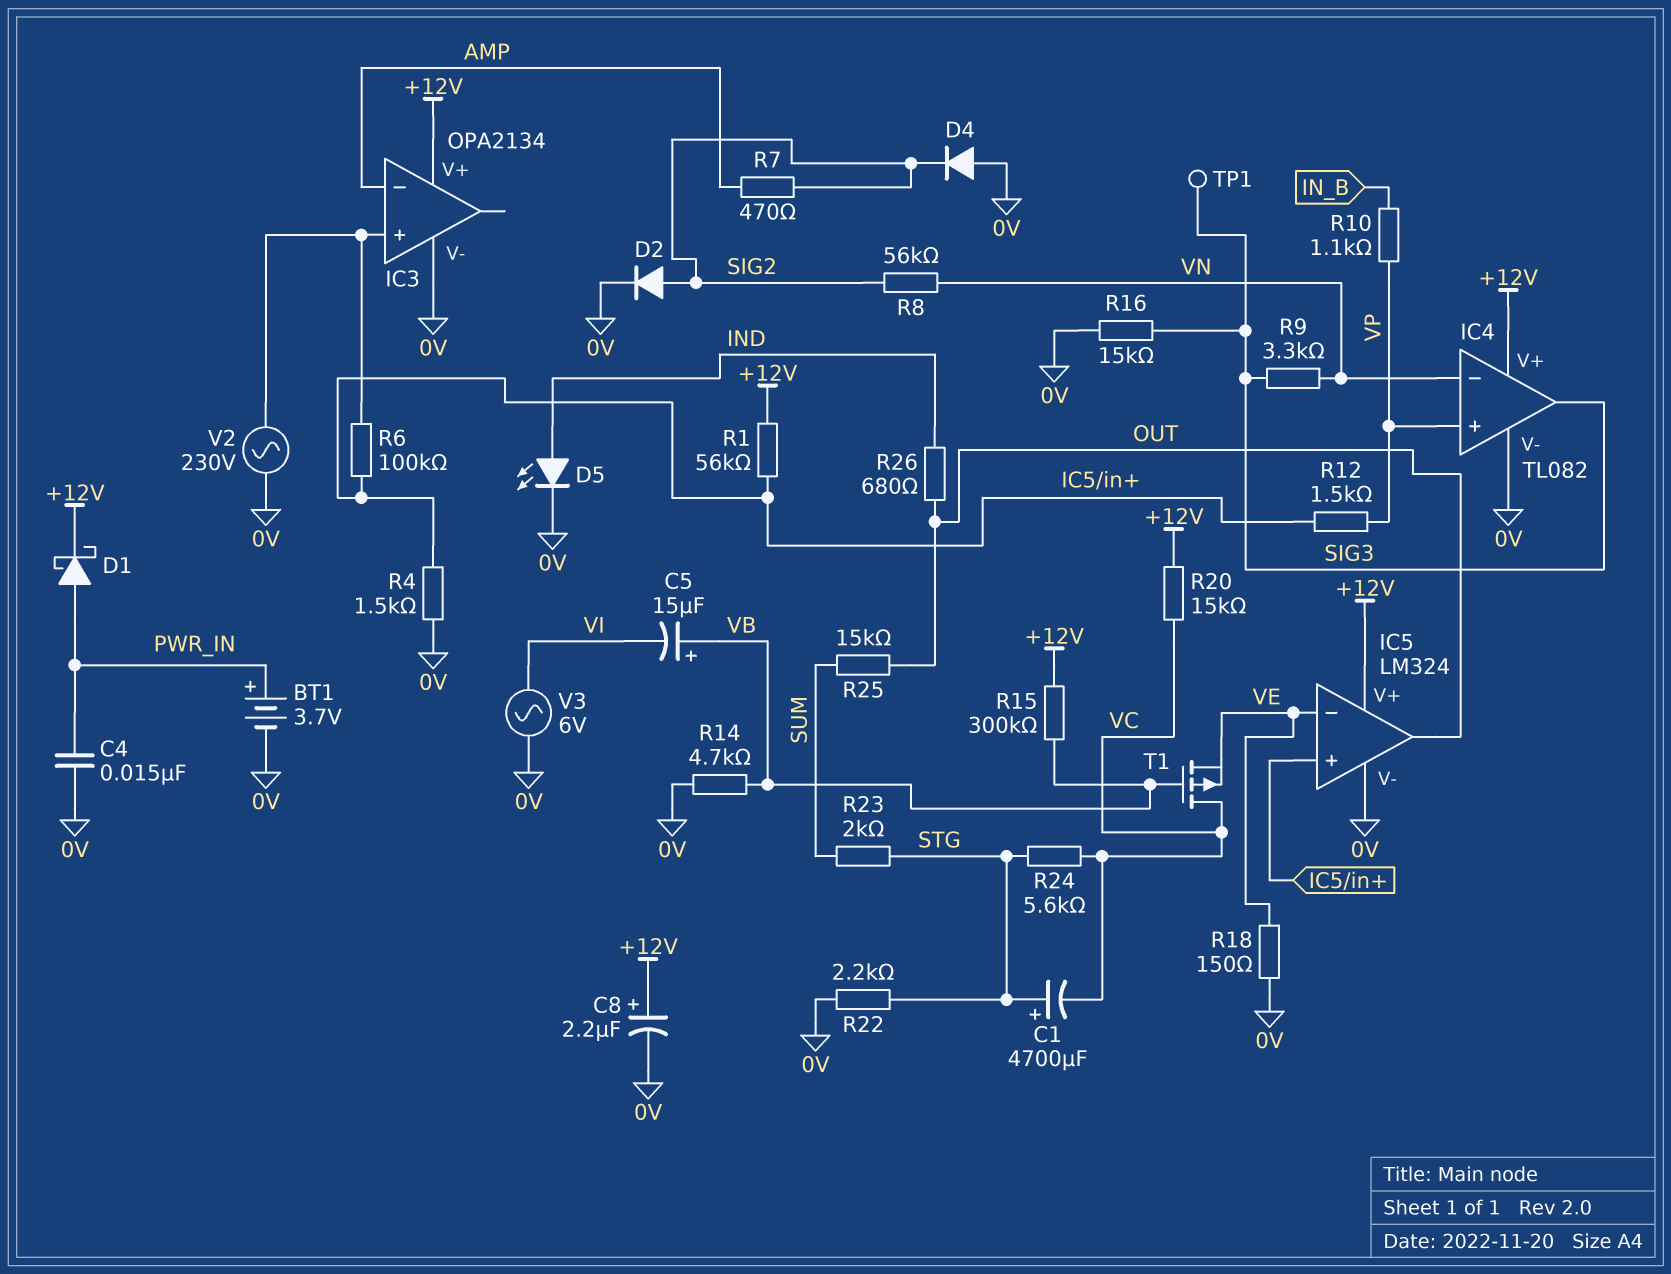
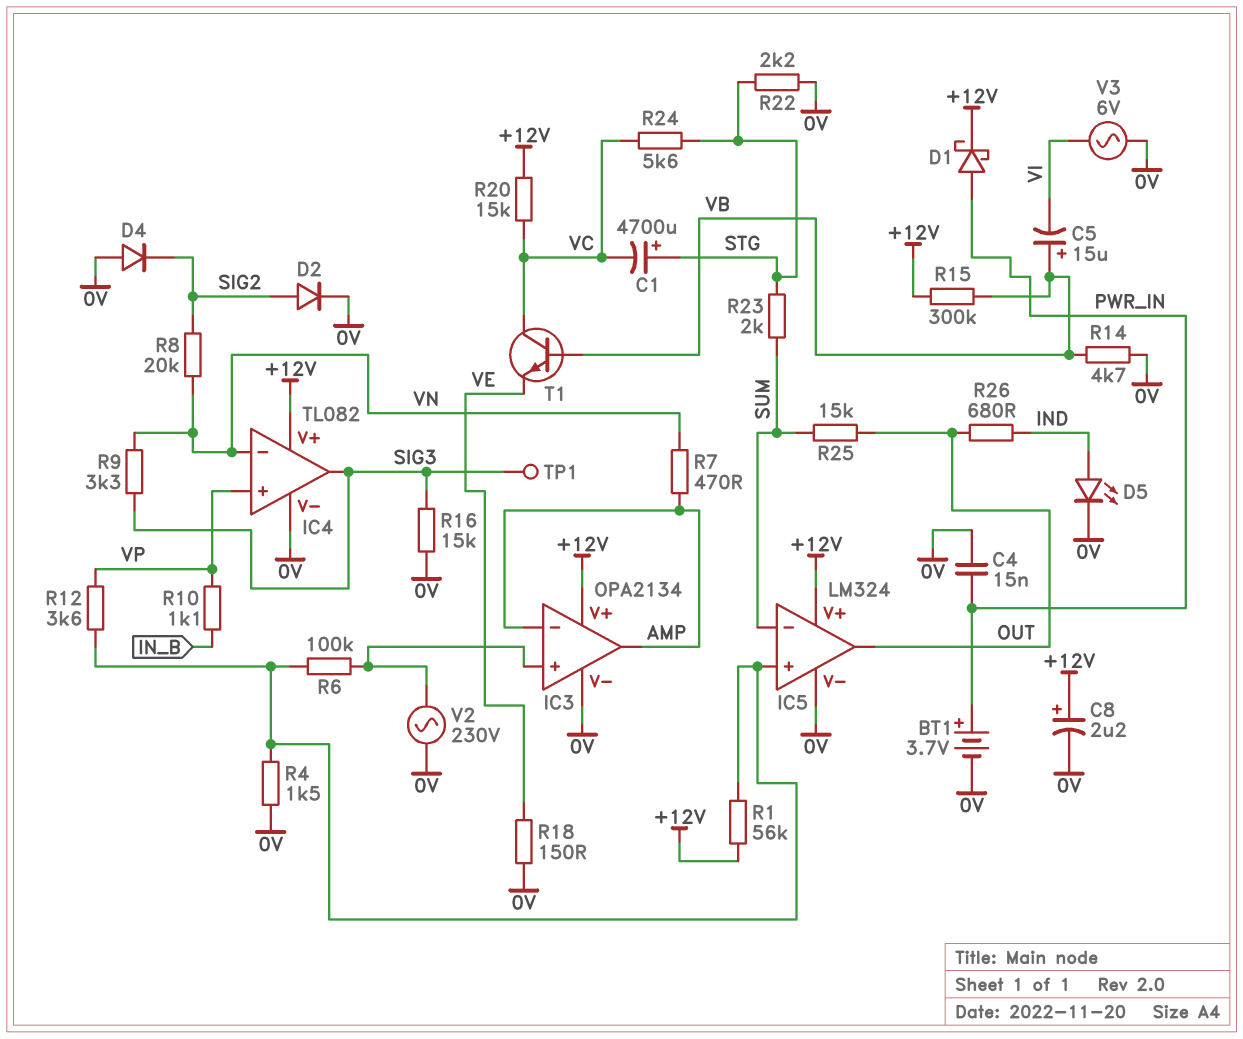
IC3 pin out: none -> AMP
IC5 pin in-: VE -> SUM
R7: 470 (AMP, SIG2) -> 470 (AMP, VN)
R8: 56k (SIG2, VN) -> 20k (SIG2, VN)
R12: 1.5k (IC5/in+, VP) -> 3.6k (IC5/in+, VP)
T1: PMOS (G VB, D VC, S VE) -> NPN (B VB, C VC, E VE)

